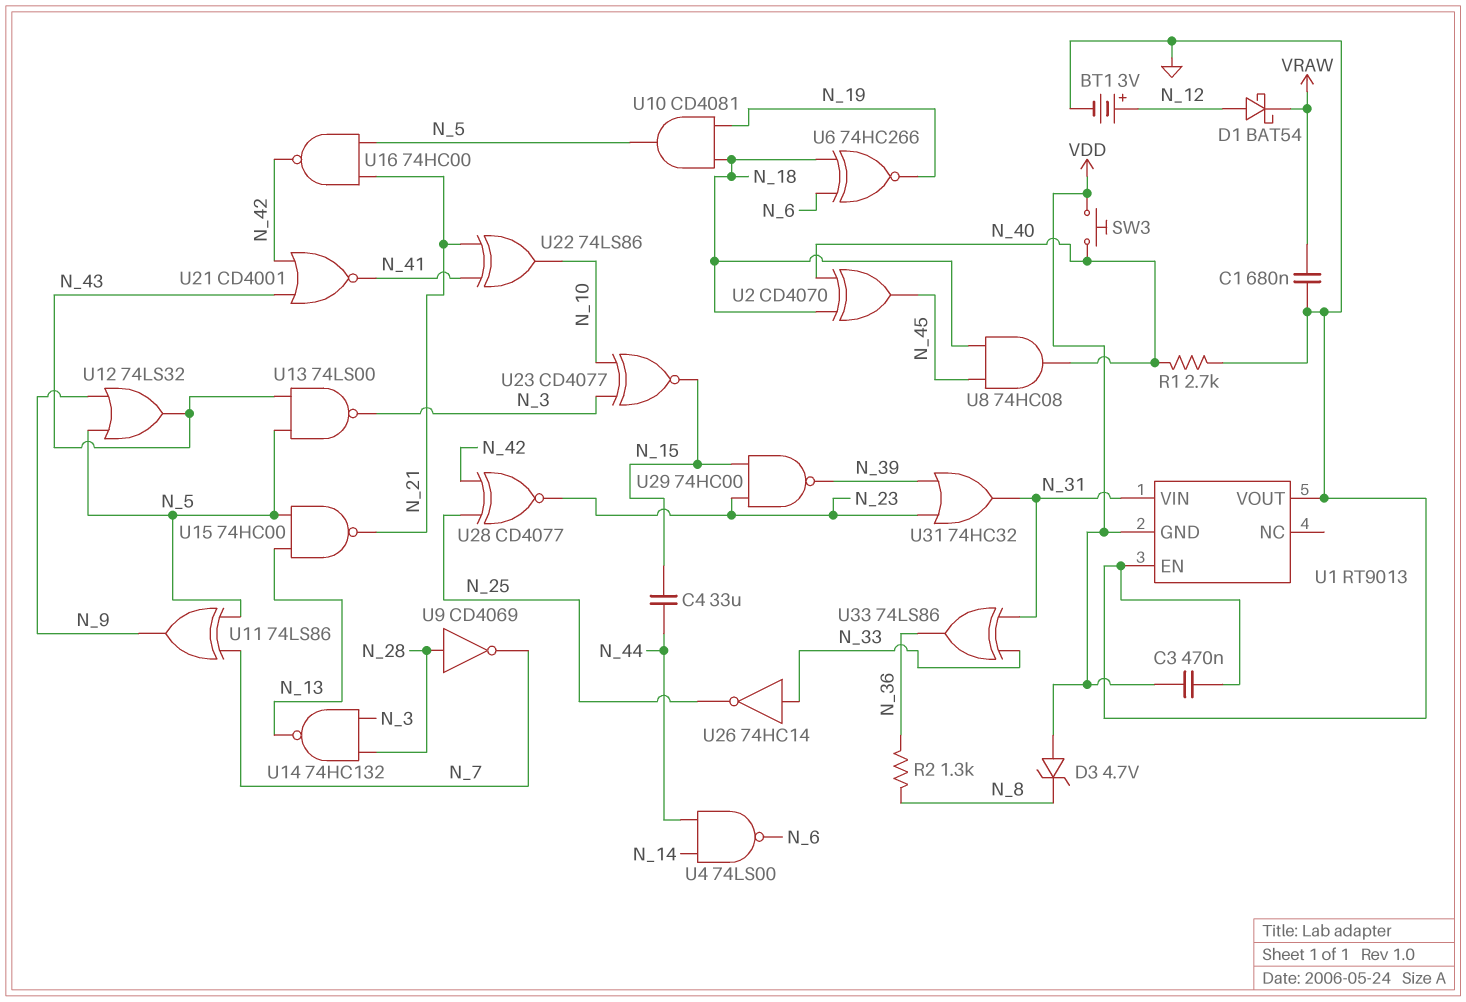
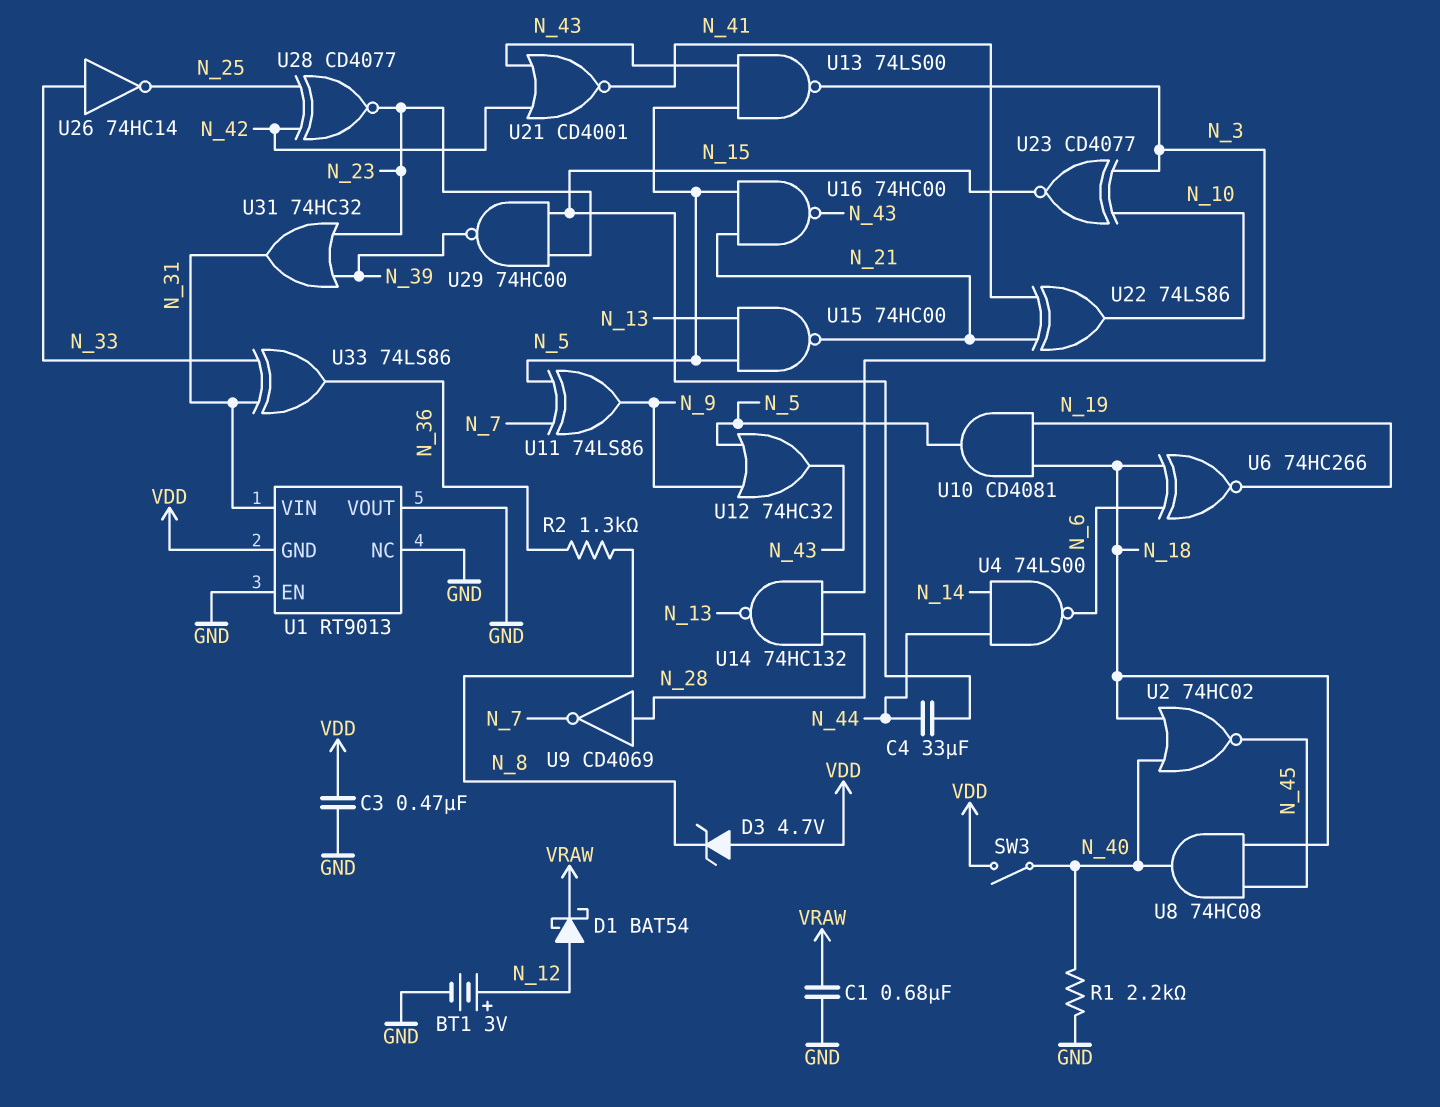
R1: 2.7k (GND, N_40) -> 2.2k (GND, N_40)
SW3: button (N_40, VDD) -> switch (N_40, VDD)
U1 pin NC: none -> GND
U2: XOR CD4070 (in N_18, in N_40, out N_45) -> NOR 74HC02 (in N_18, in N_40, out N_45)
U12: OR 74LS32 (in N_5, in N_9, out N_43) -> OR 74HC32 (in N_5, in N_9, out N_43)
U16: NAND 74HC00 (in N_5, in N_21, out N_42) -> NAND 74HC00 (in N_5, in N_21, out N_43)

